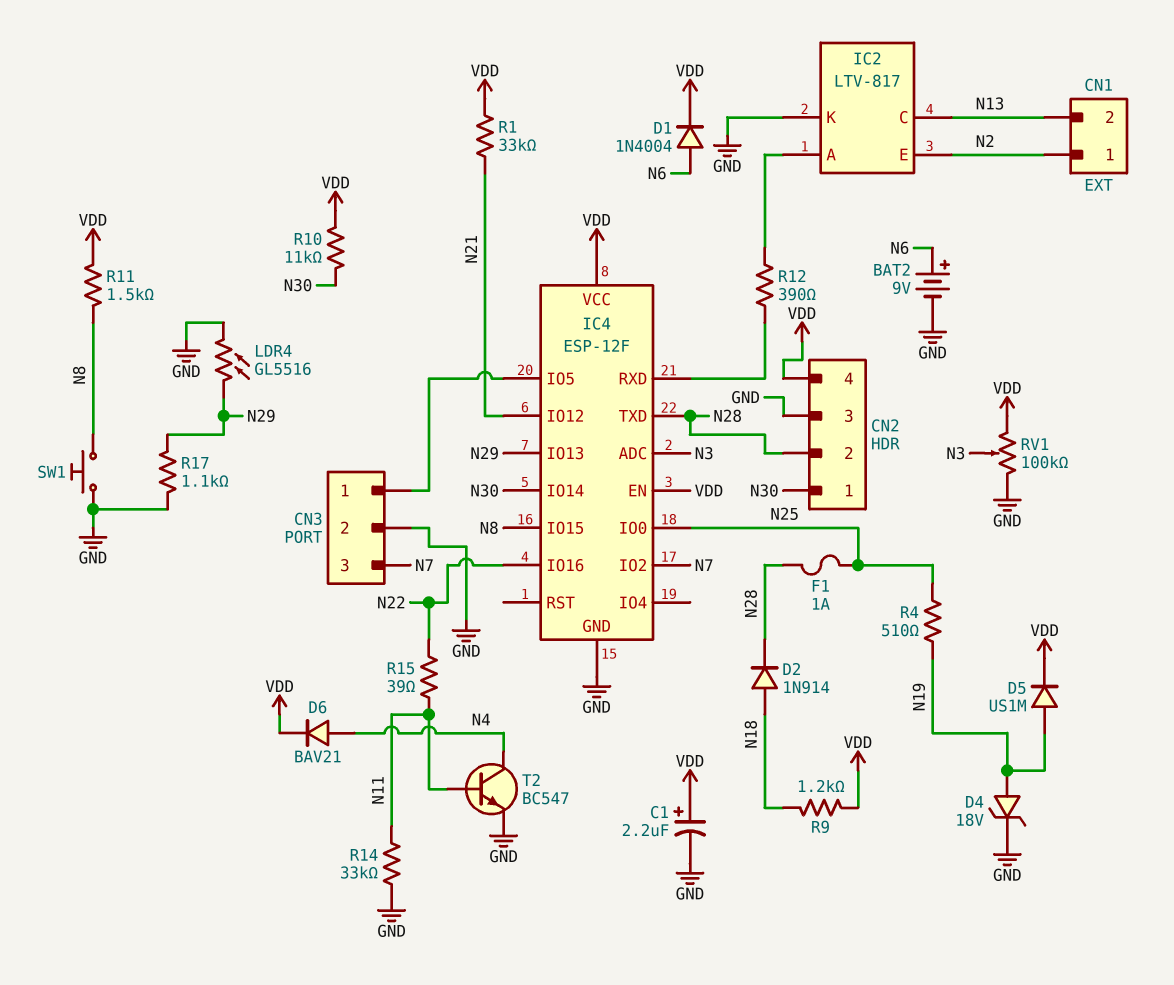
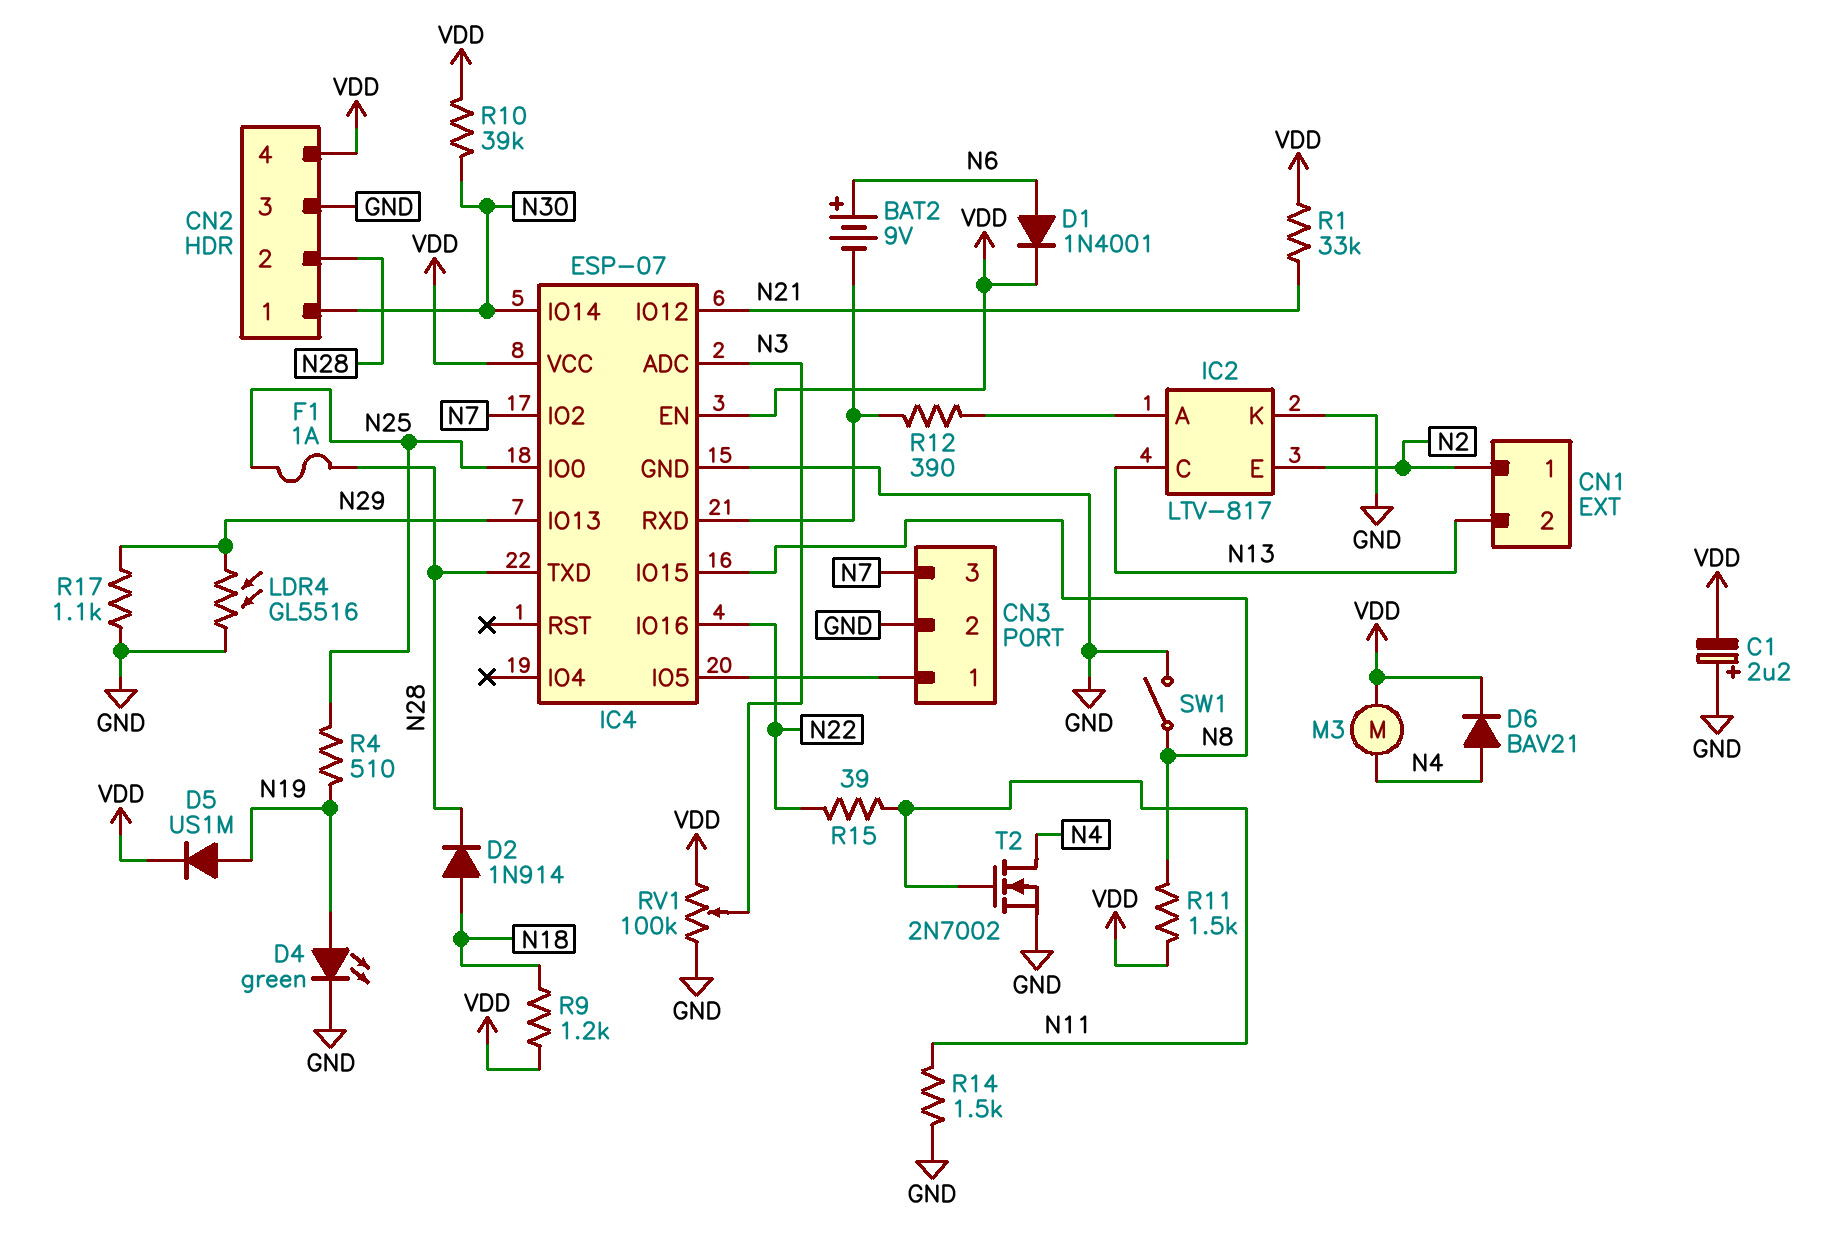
BAT2: 9V (plus N6, minus GND) -> 9V (plus N6, minus IC4/RXD)
C1: 2.2uF (plus VDD, minus GND) -> 2.2uF (plus GND, minus VDD)
D1: diode 1N4004 (A N6, K VDD) -> diode 1N4001 (A N6, K VDD)
D4: zener 18V (A N19, K GND) -> LED green (A N19, K GND)
IC4: ESP-12F -> ESP-07
M3: none -> motor (N4, VDD)
R10: 11k (N30, VDD) -> 39k (N30, VDD)
R14: 33k (GND, N11) -> 1.5k (GND, N11)
SW1: button (GND, N8) -> switch (GND, N8)
T2: NPN BC547 (B N11, C N4, E GND) -> NMOS 2N7002 (G N11, D N4, S GND)

